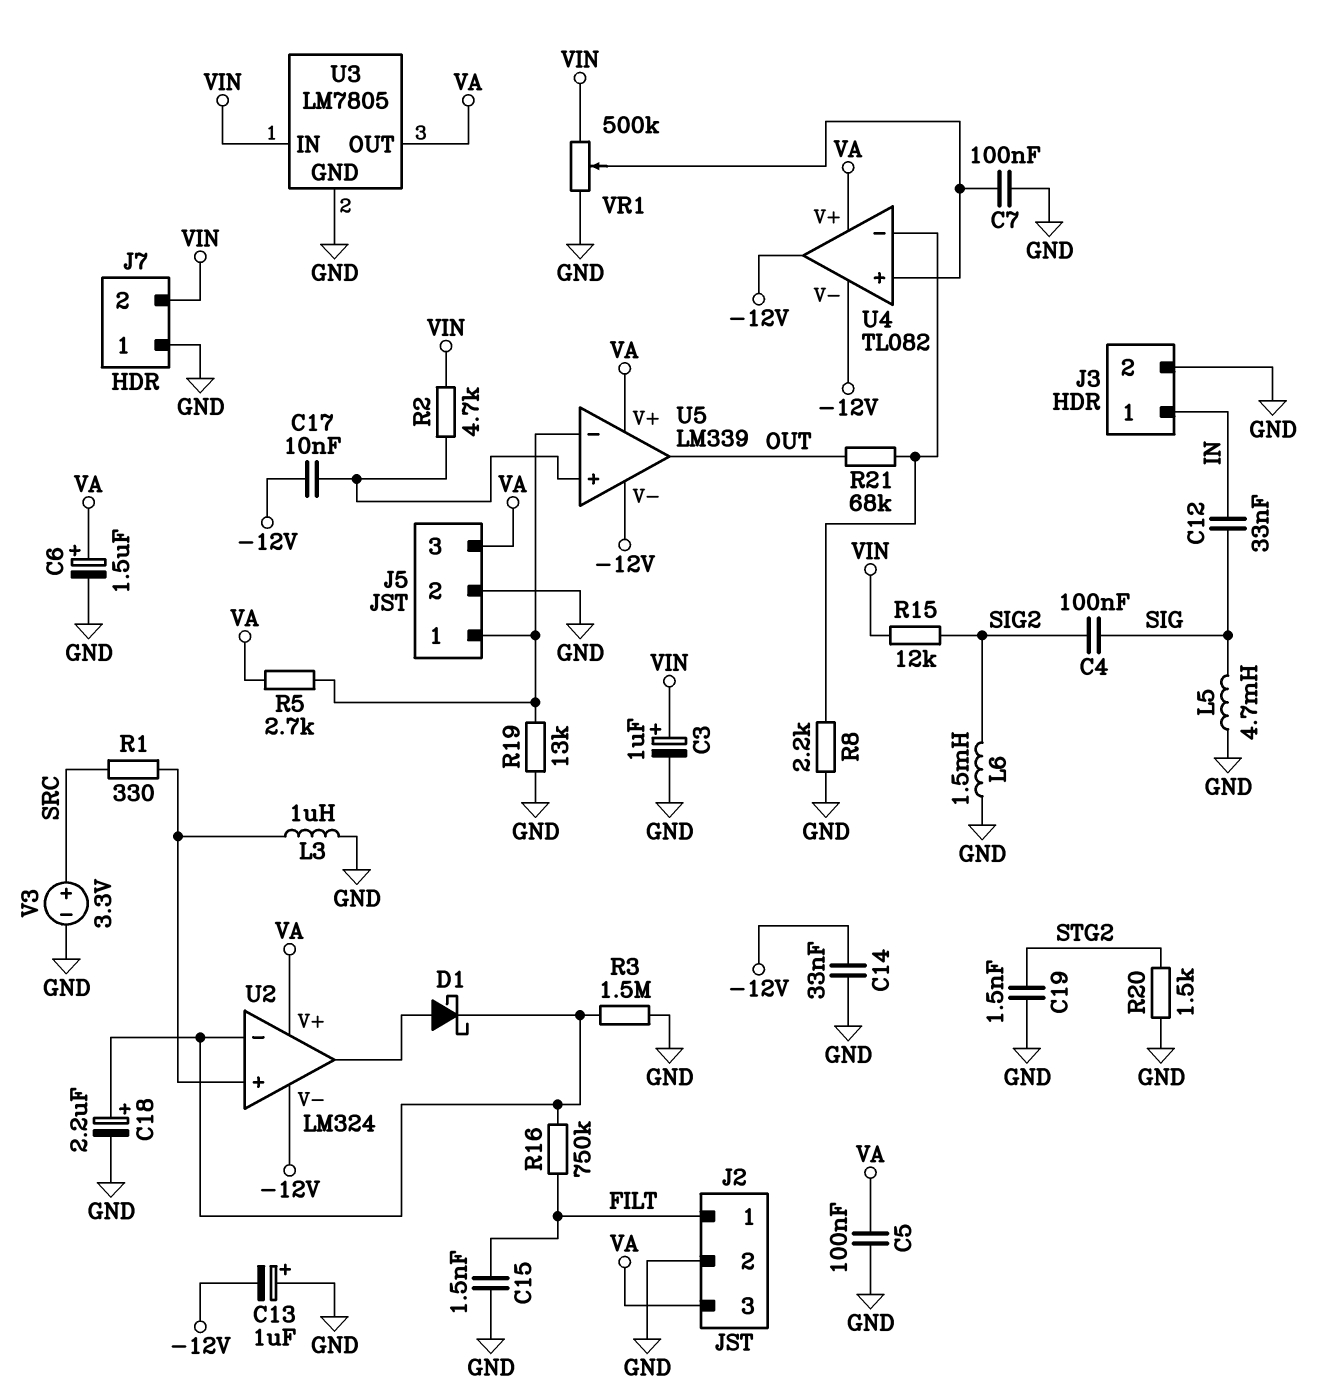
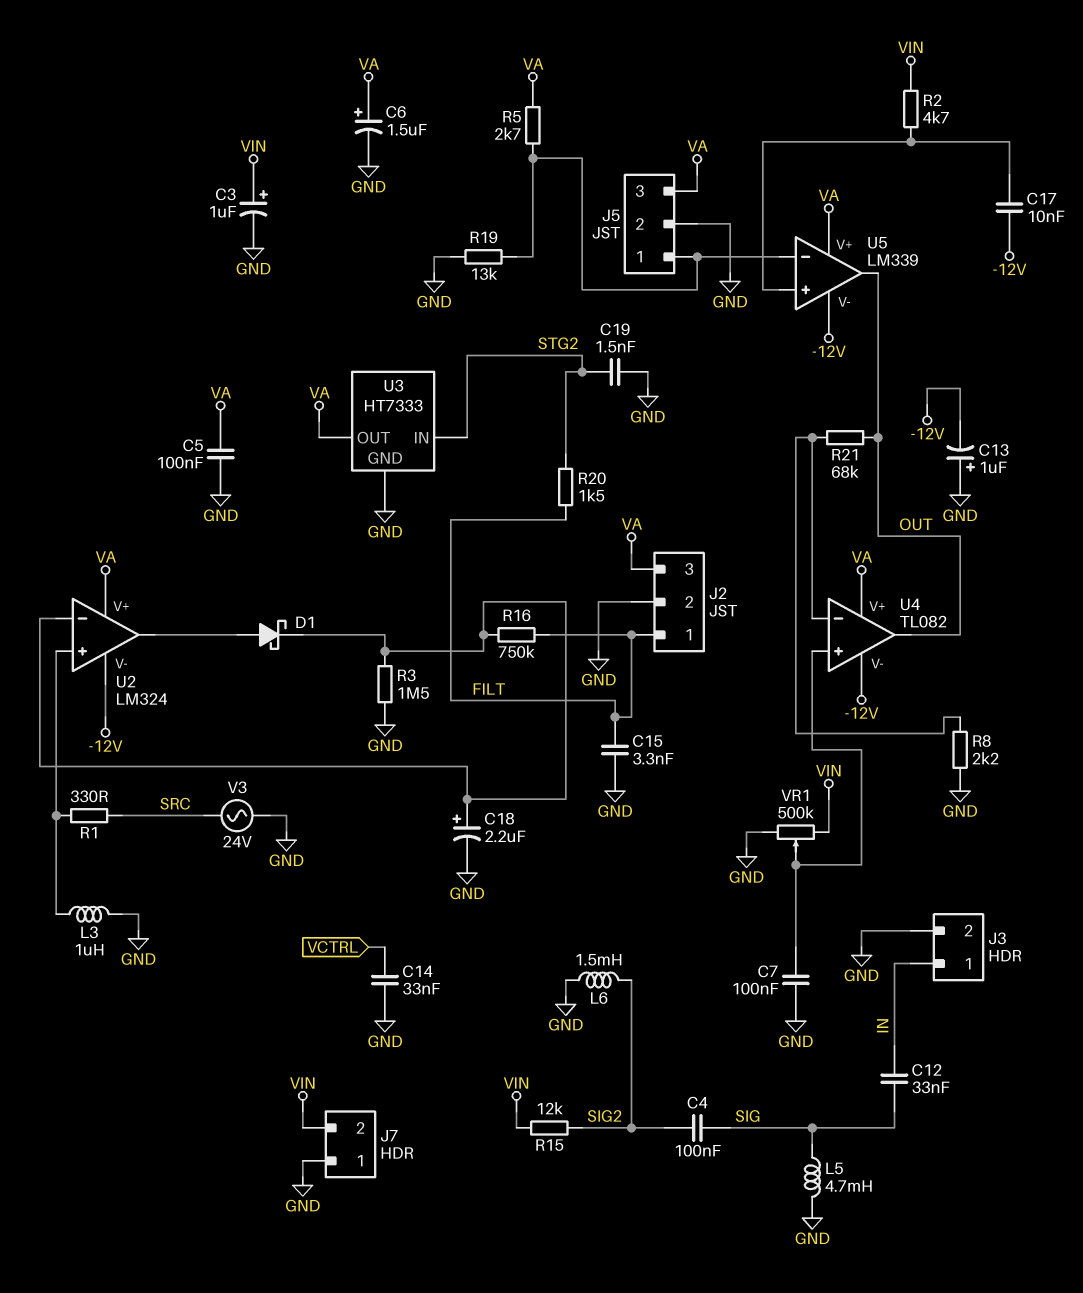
C14: 33nF (-12V, GND) -> 33nF (GND, VCTRL)
C15: 1.5nF (FILT, GND) -> 3.3nF (FILT, GND)
R20: 1.5k (GND, STG2) -> 1.5k (FILT, STG2)
U3: LM7805 -> HT7333
U3 pin IN: VIN -> STG2
U4 pin out: -12V -> OUT
V3: 3.3V (plus SRC, minus GND) -> AC 24V (GND, SRC)

